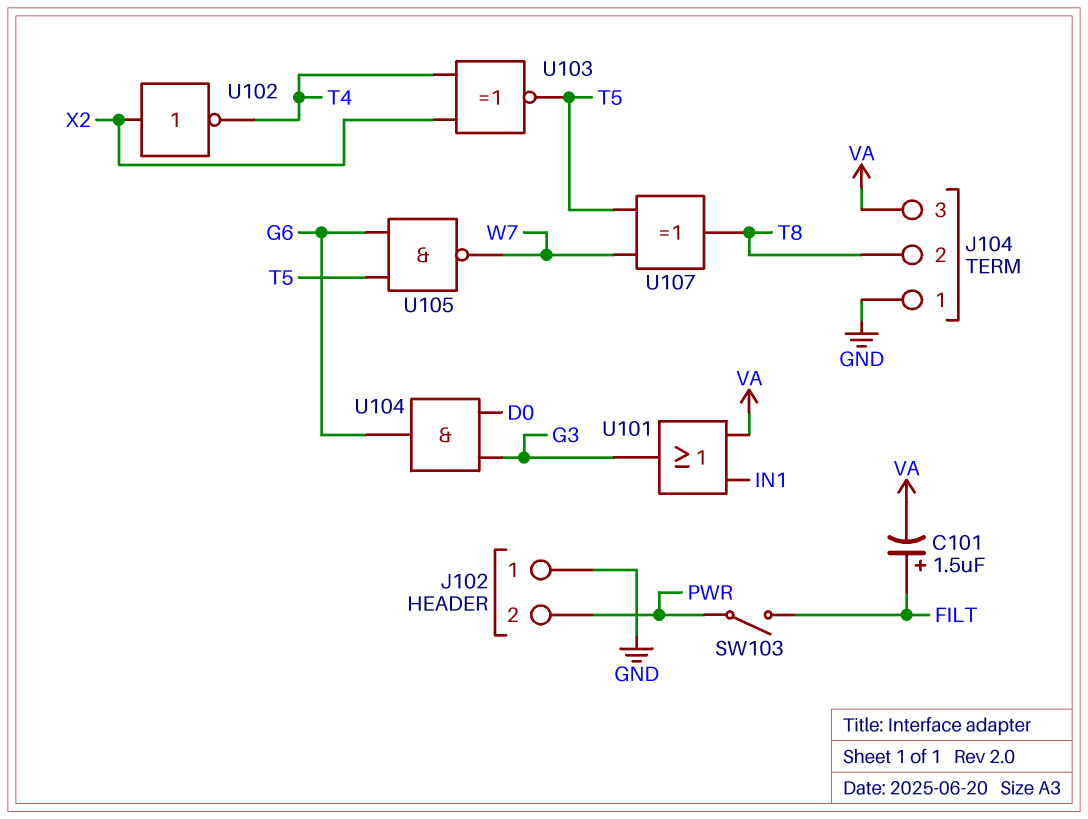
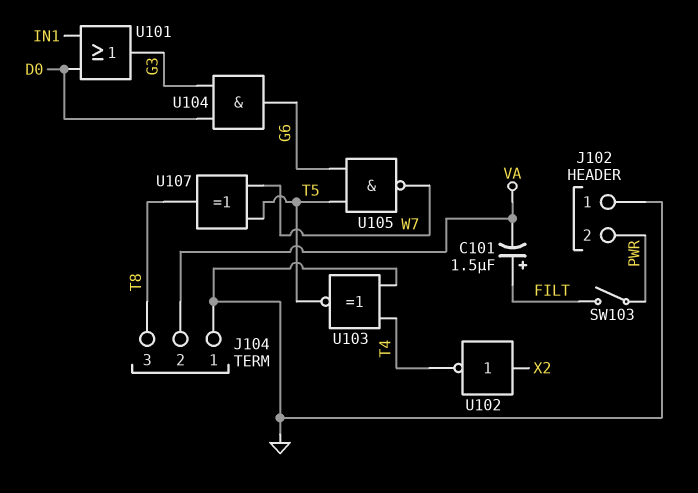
J104 pin 2: T8 -> VA
J104 pin 3: VA -> T8
U101: OR (in IN1, in VA, out G3) -> OR (in D0, in IN1, out G3)
U103: XNOR (in T4, in X2, out T5) -> XNOR (in GND, in T4, out T5)

